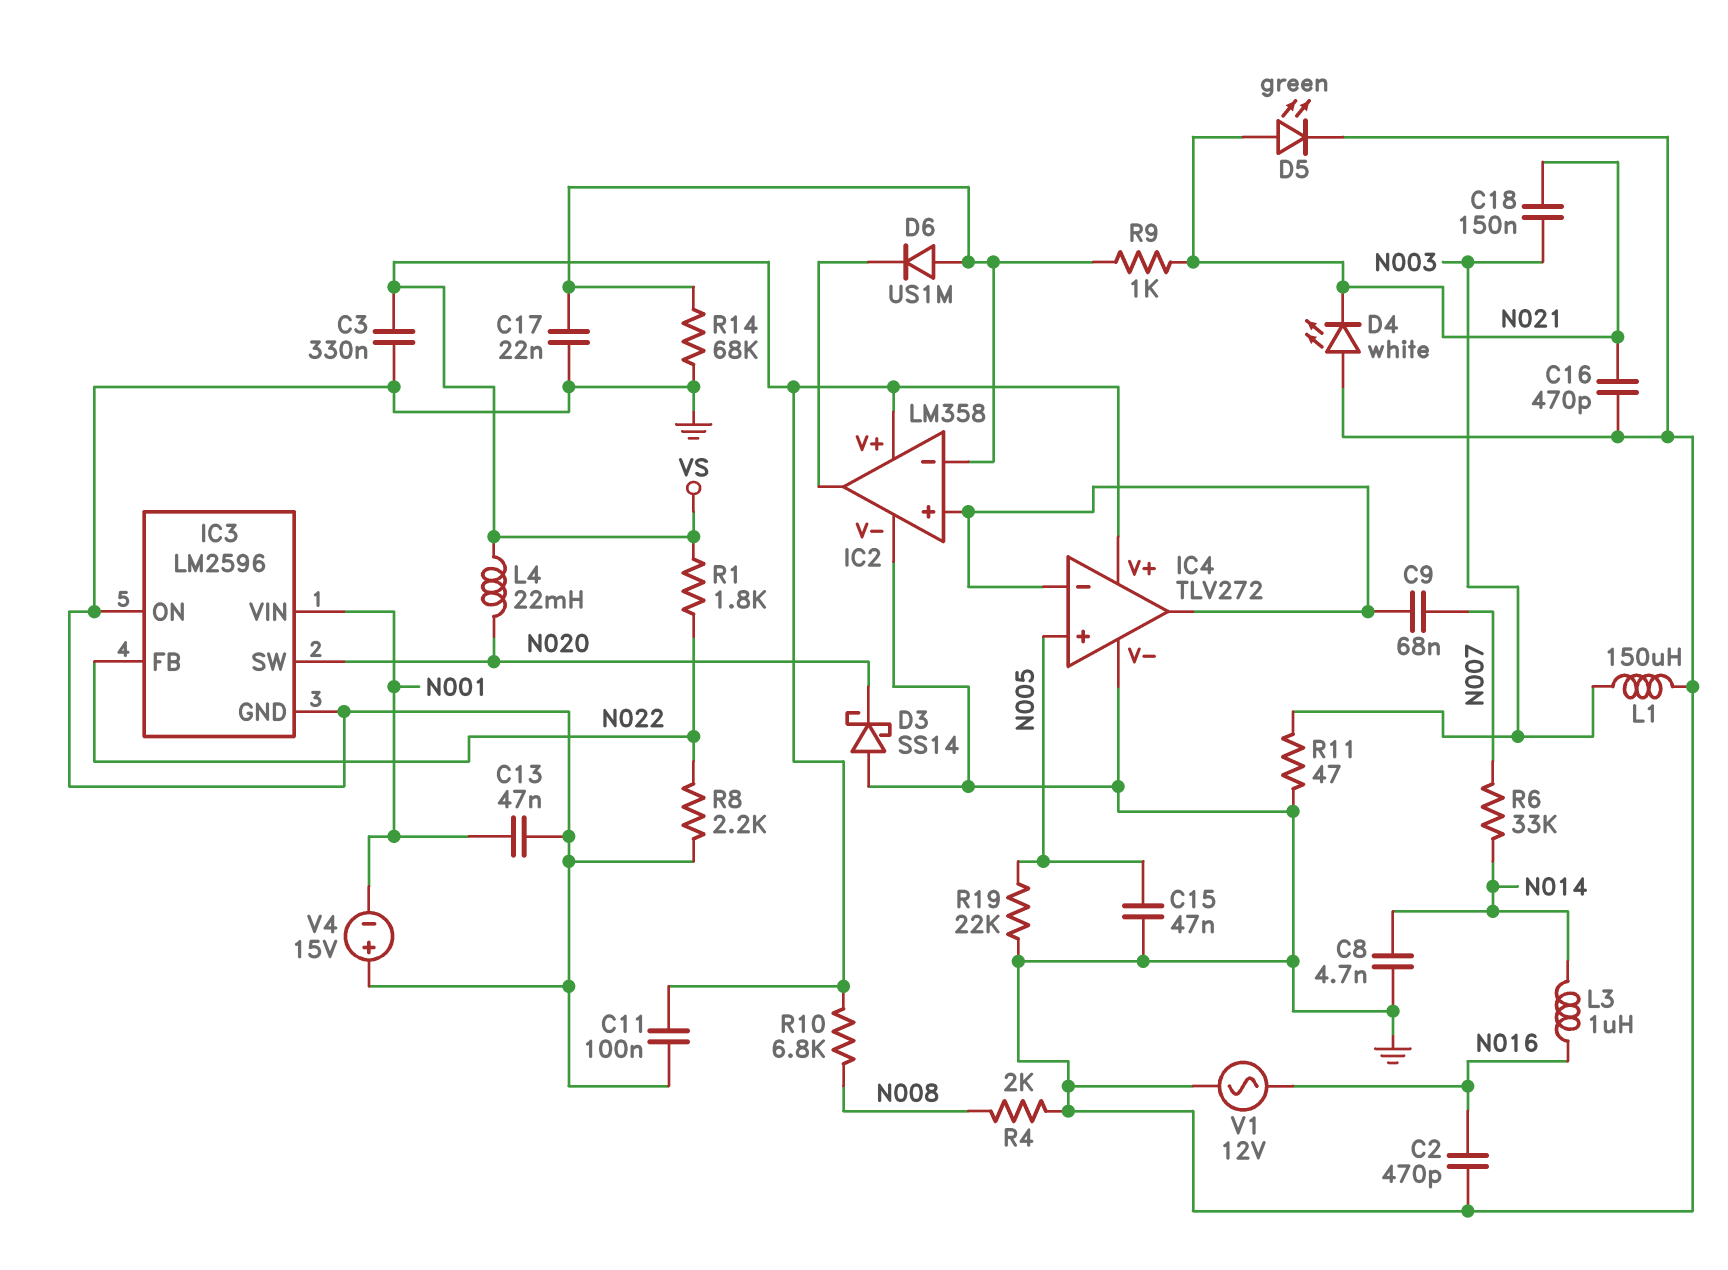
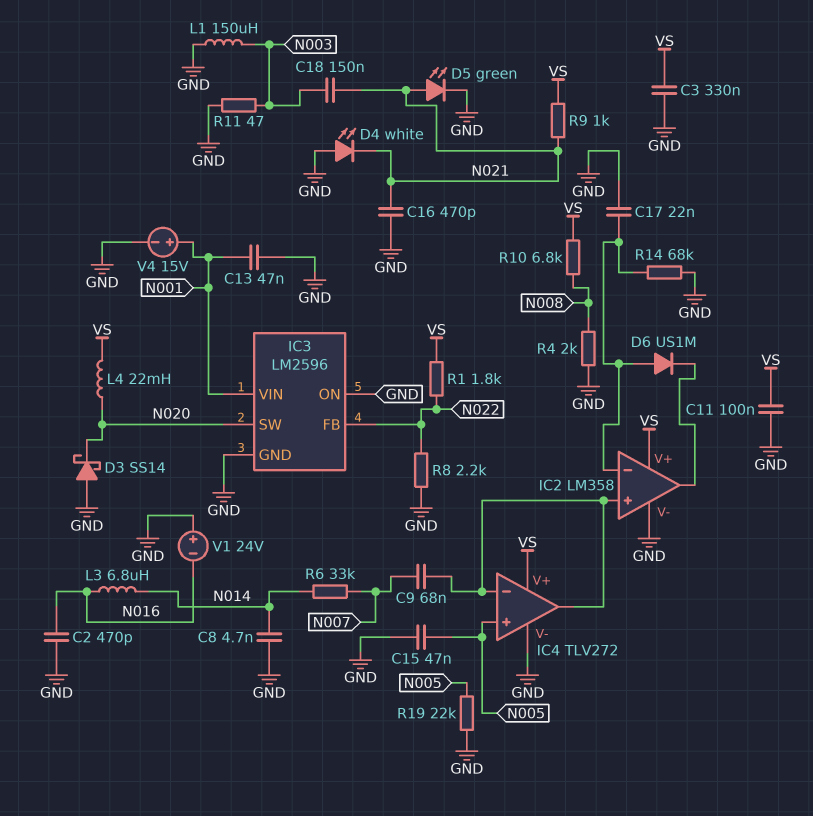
L3: 1uH (N014, N016) -> 6.8uH (N014, N016)
R9: 1k (IC2/in-, N021) -> 1k (N021, VS)
V1: AC 12V (GND, N016) -> 24V (plus GND, minus N016)
V4: 15V (plus GND, minus N001) -> 15V (plus N001, minus GND)

